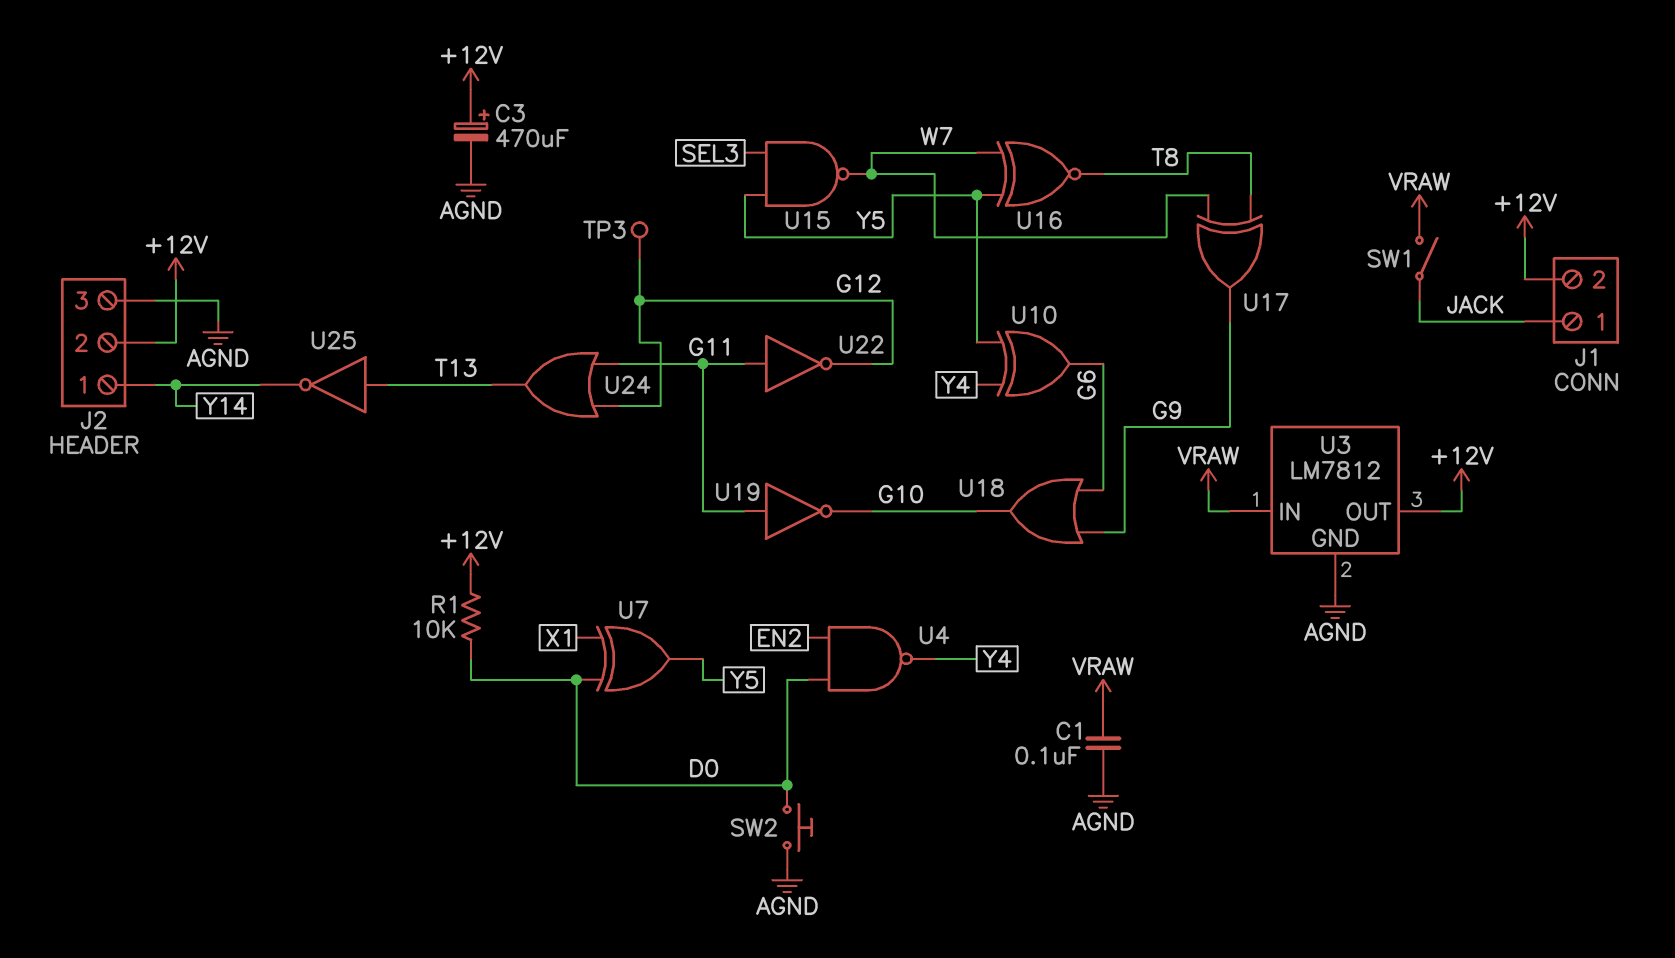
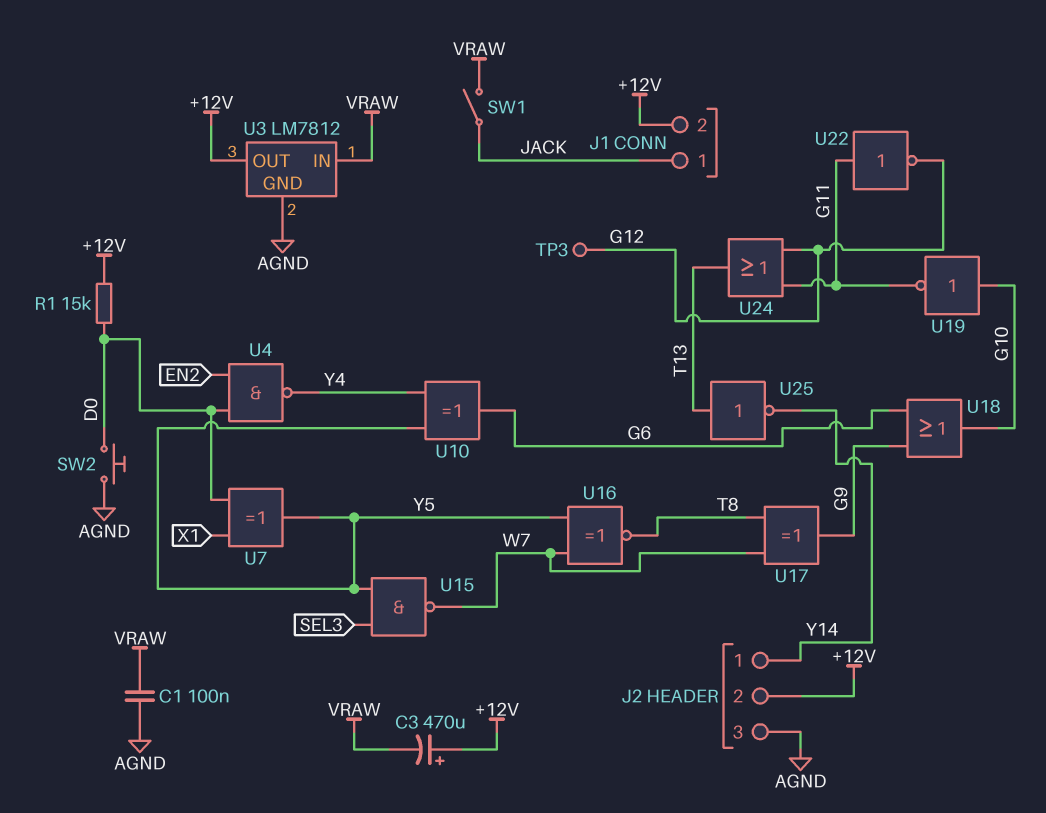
C3: 470uF (plus +12V, minus AGND) -> 470uF (plus +12V, minus VRAW)
R1: 10k (+12V, D0) -> 15k (+12V, D0)
U19: NOT (in G11, out G10) -> NOT (in G10, out G11)

